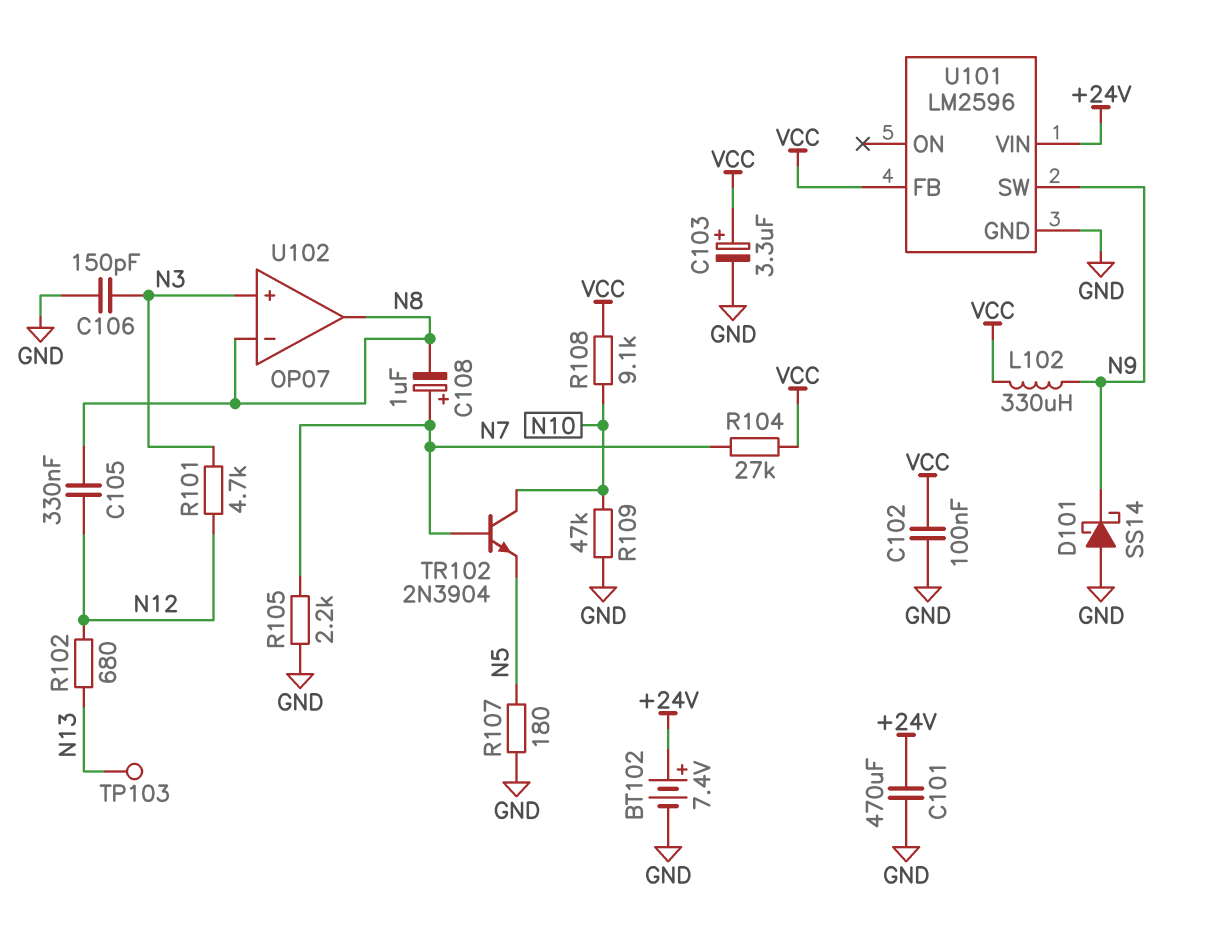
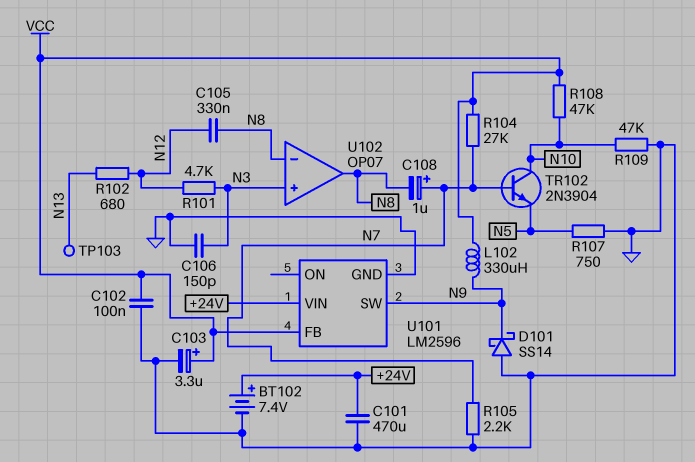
R107: 180 (GND, N5) -> 750 (GND, N5)
R108: 9.1k (N10, VCC) -> 47k (N10, VCC)

